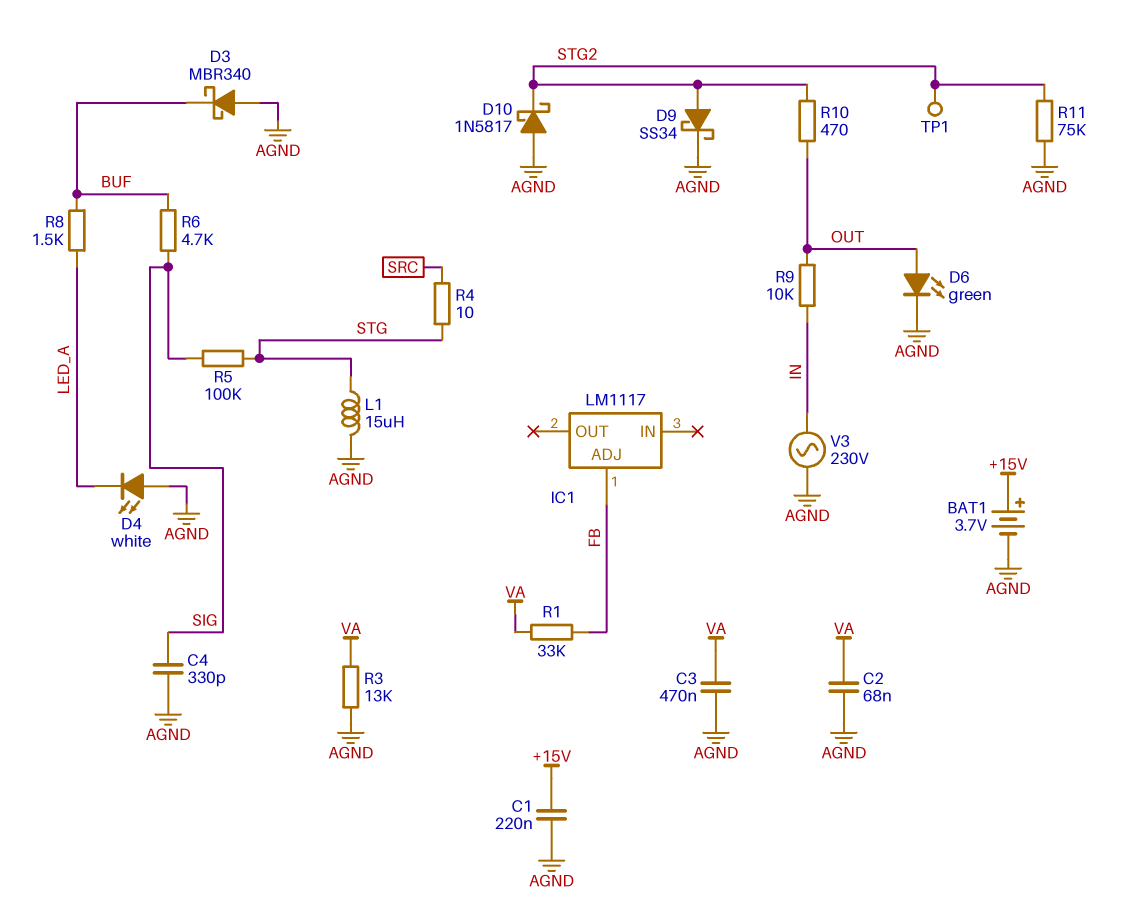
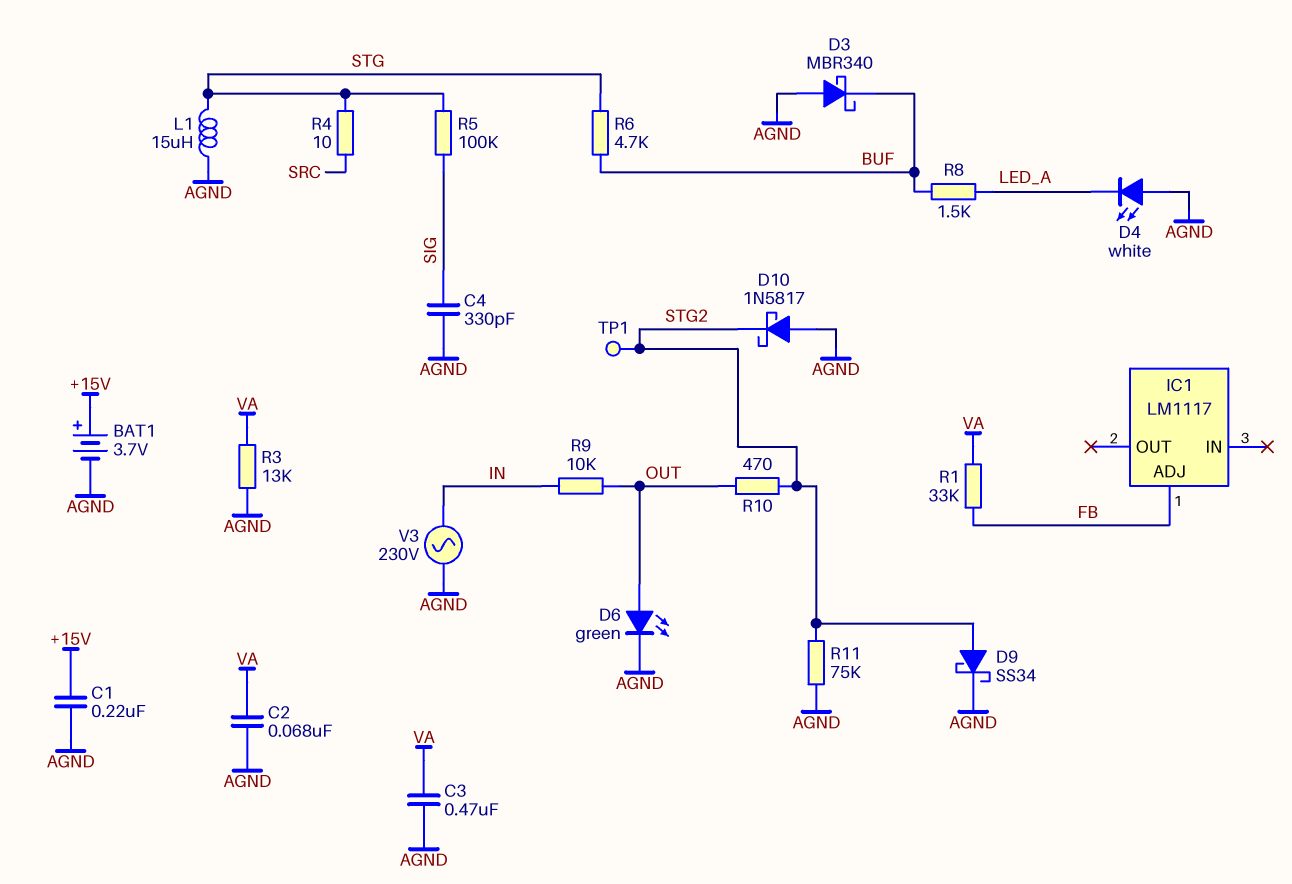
R6: 4.7k (BUF, SIG) -> 4.7k (BUF, STG)

